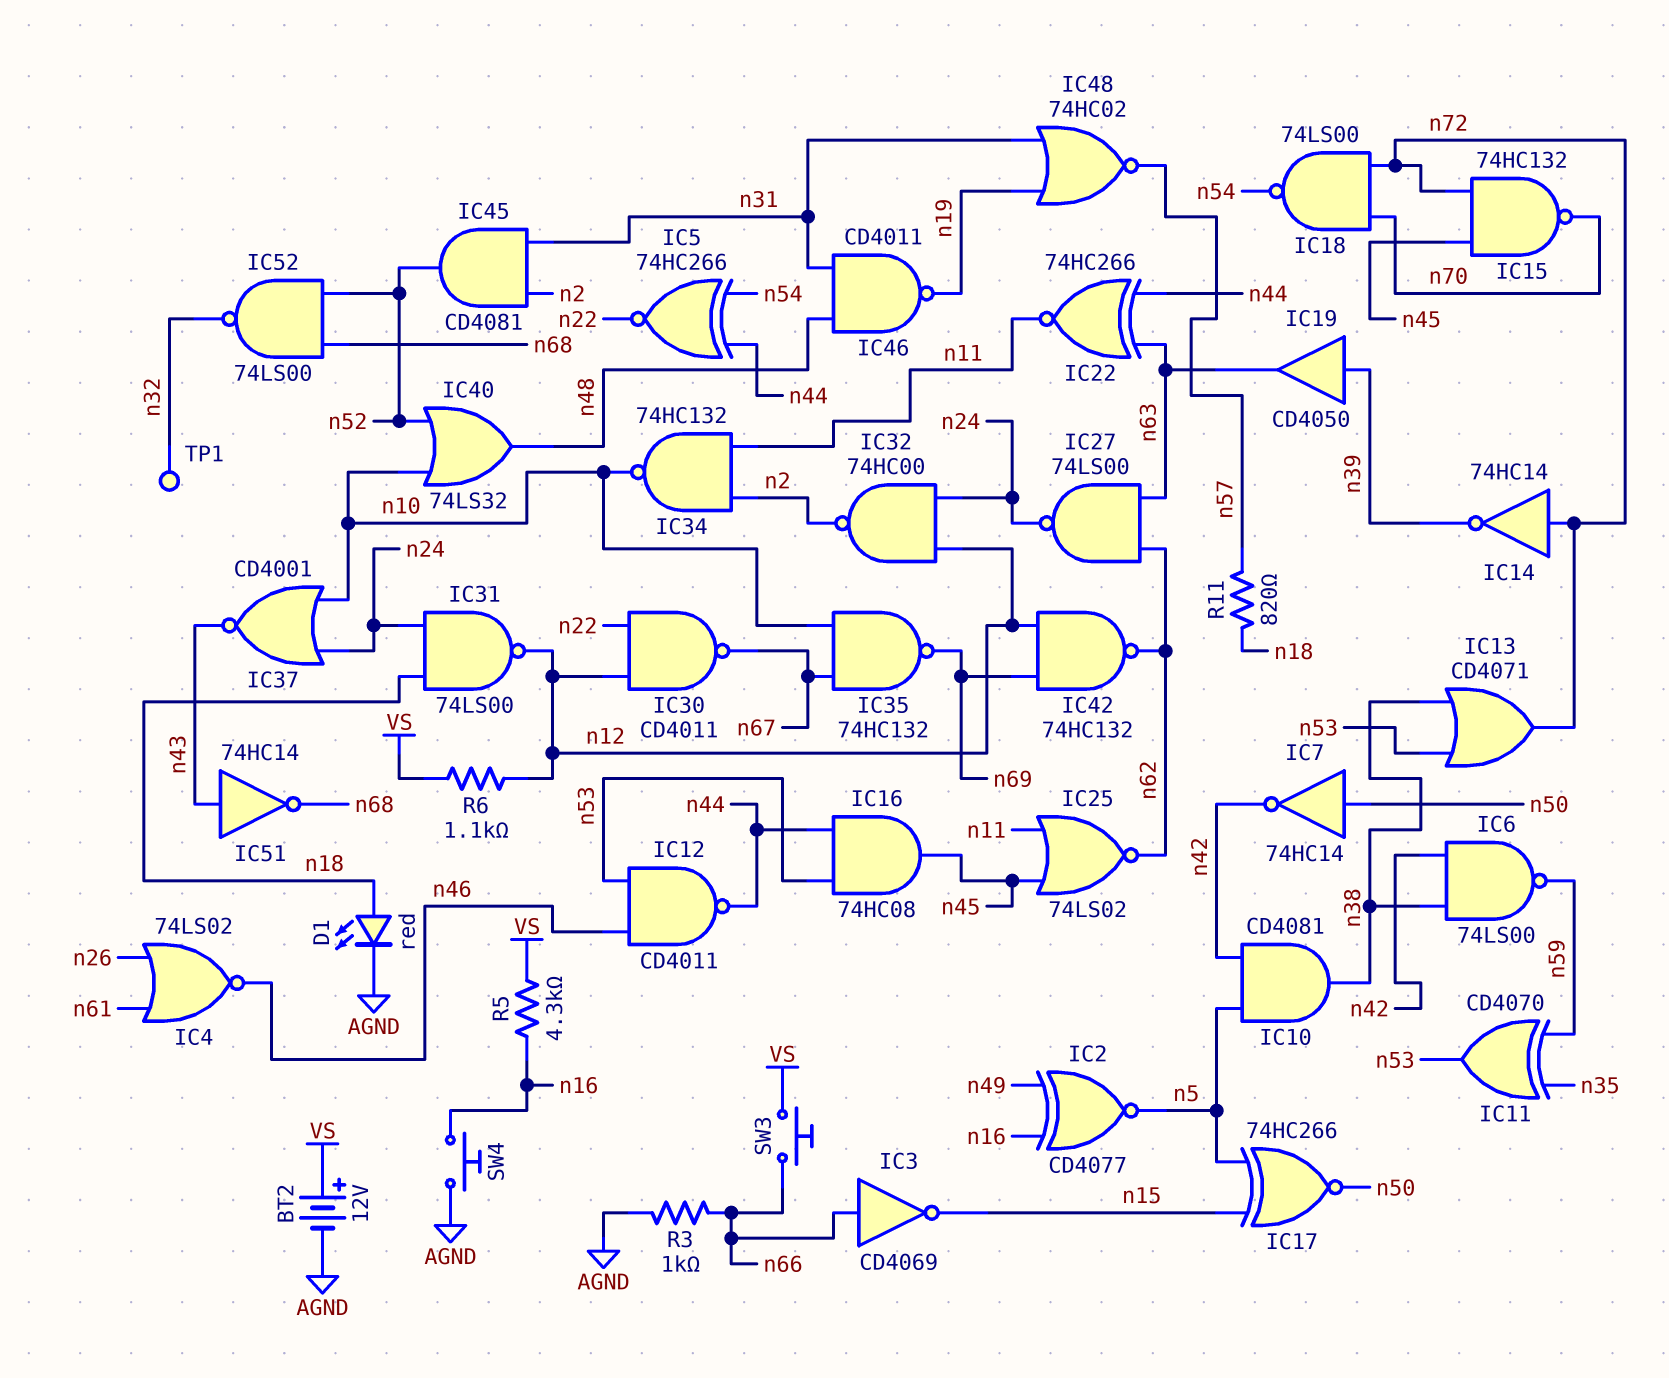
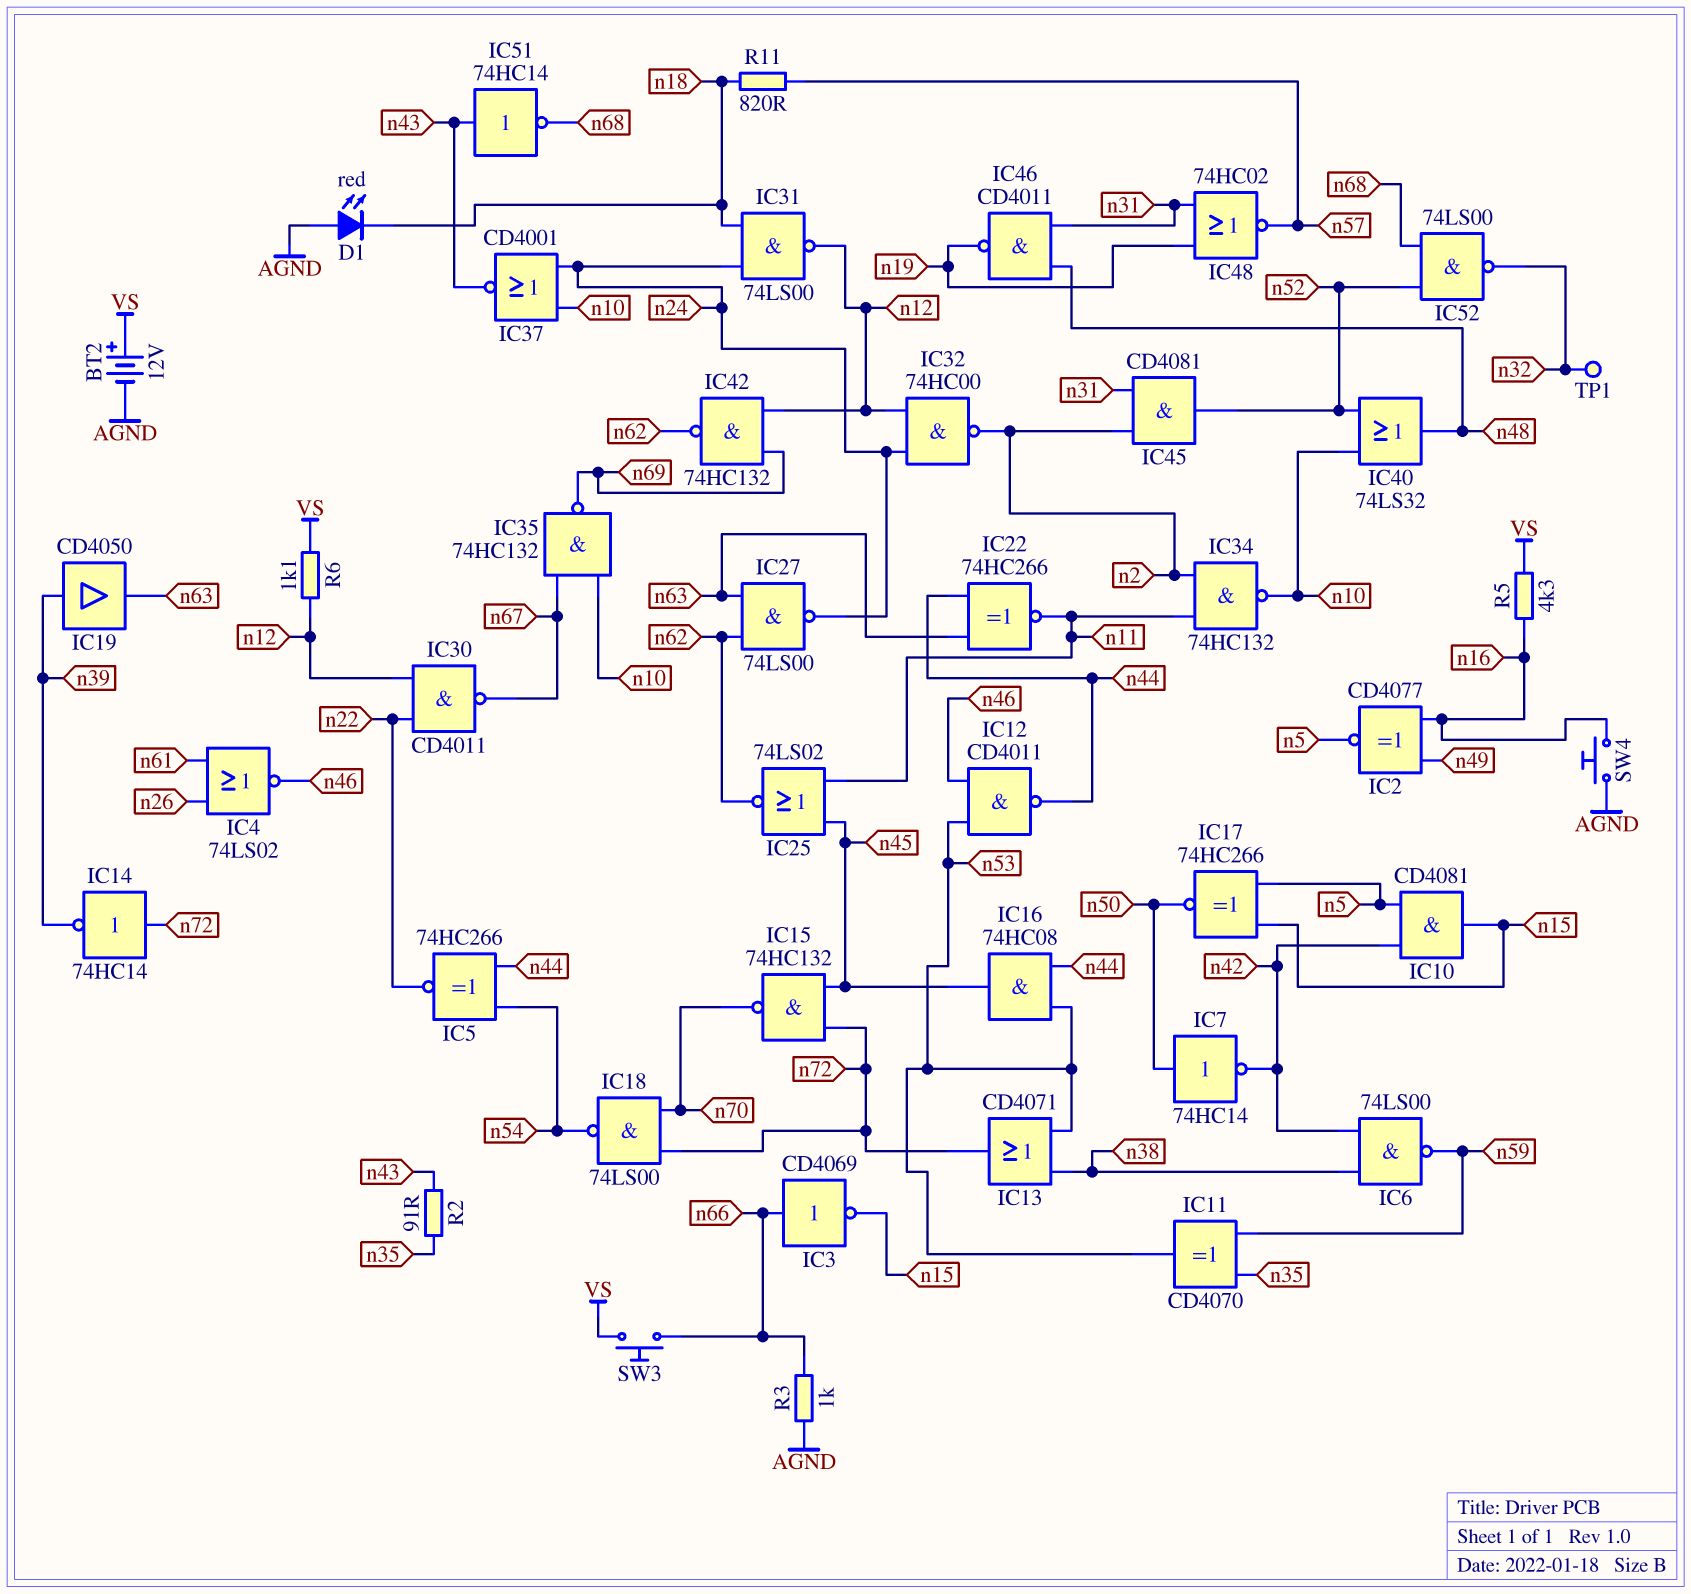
D1: LED red (A n18, K AGND) -> LED red (A AGND, K n18)
IC10: AND CD4081 (in n5, in n42, out n38) -> AND CD4081 (in n5, in n42, out n15)
R2: none -> 91 (n35, n43)

